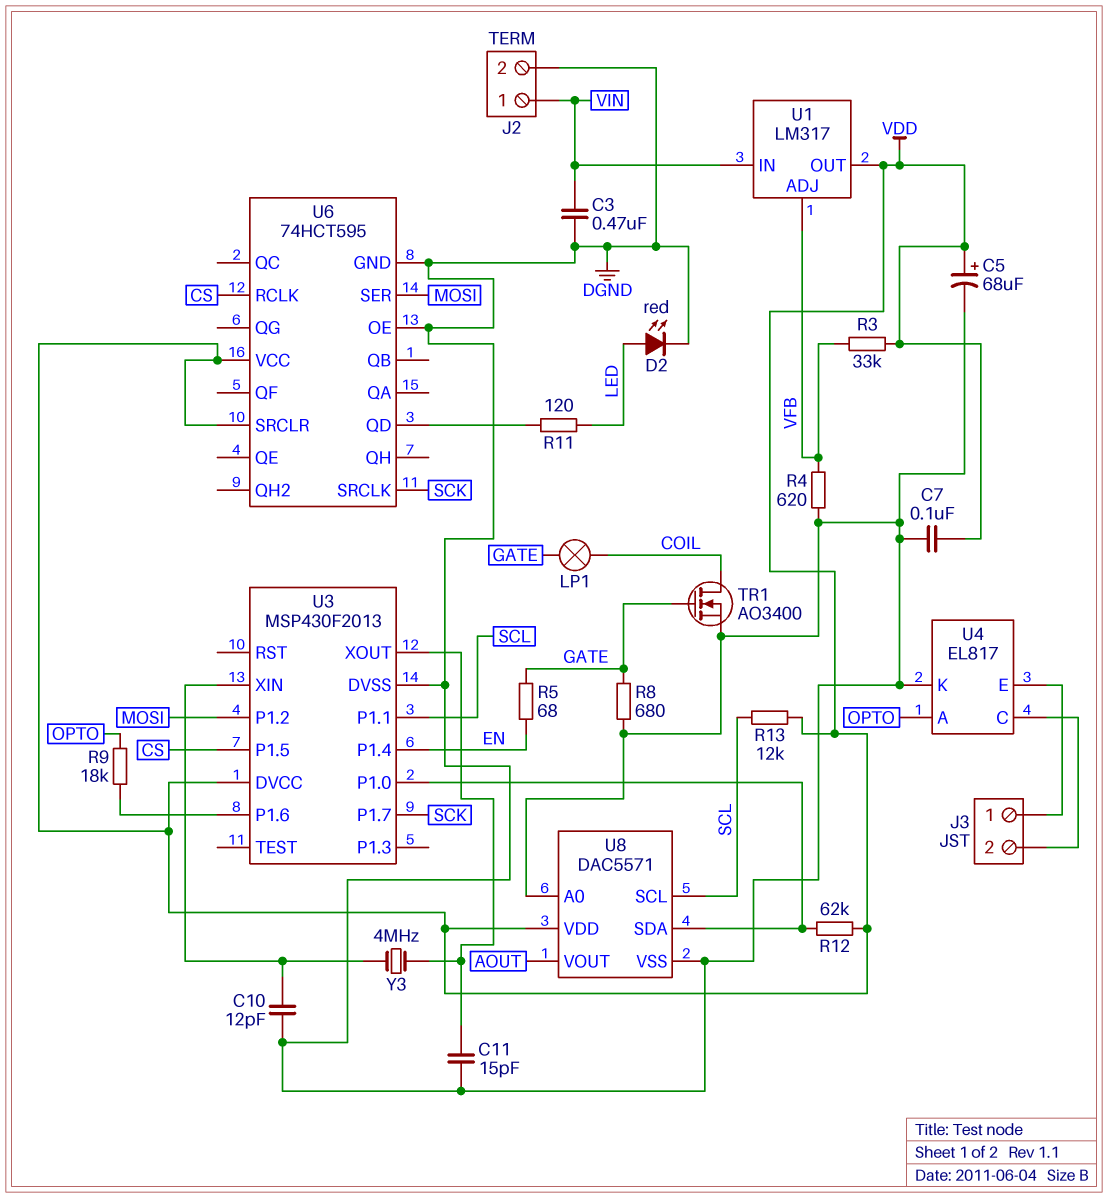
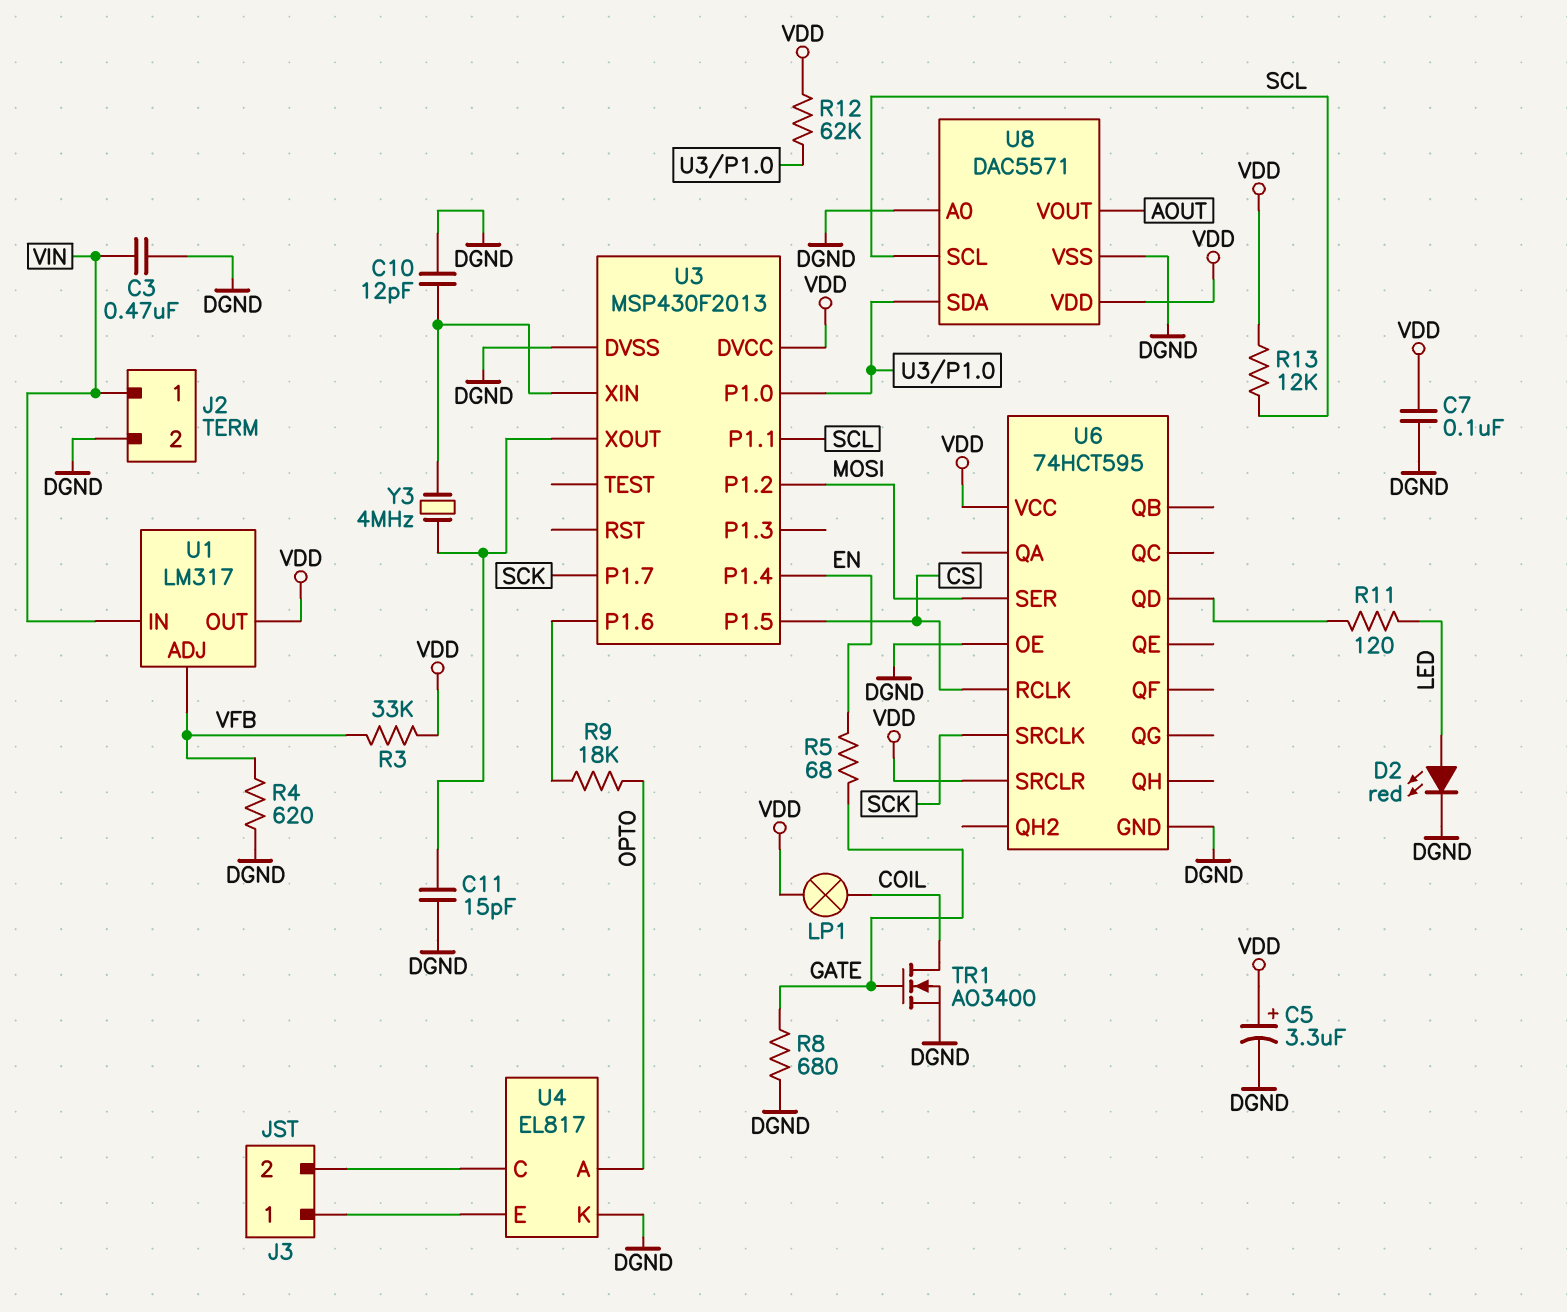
C5: 68uF (plus VDD, minus DGND) -> 3.3uF (plus VDD, minus DGND)
LP1: lamp (COIL, GATE) -> lamp (COIL, VDD)

